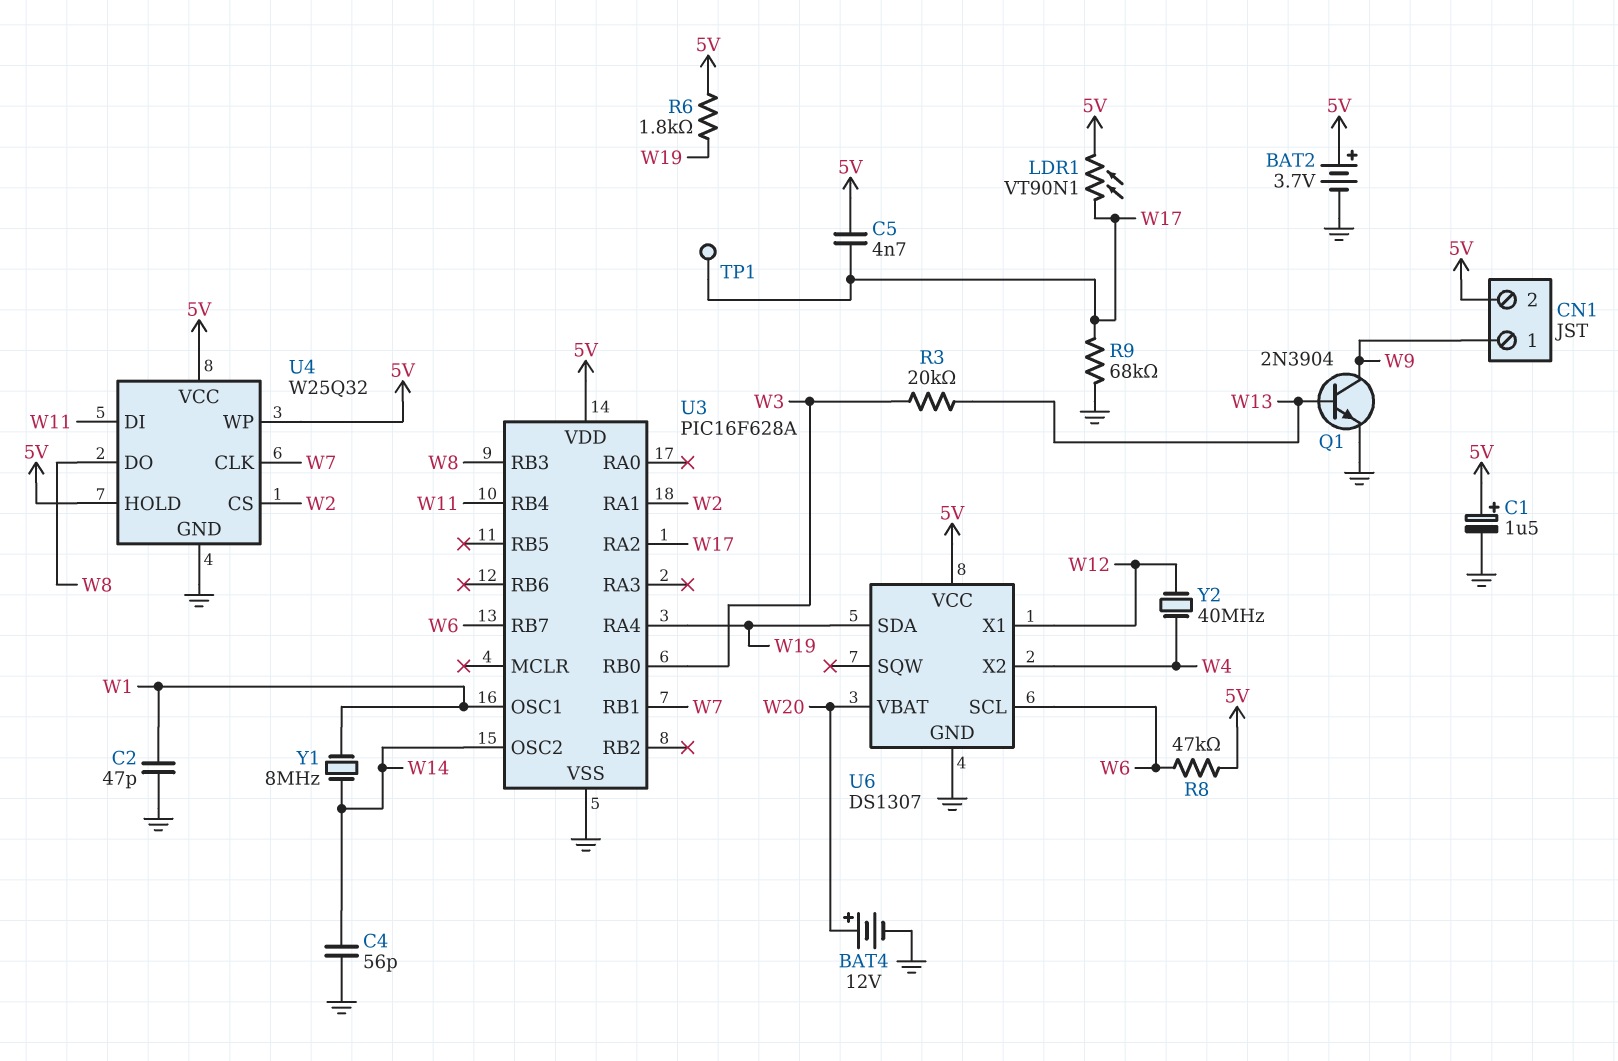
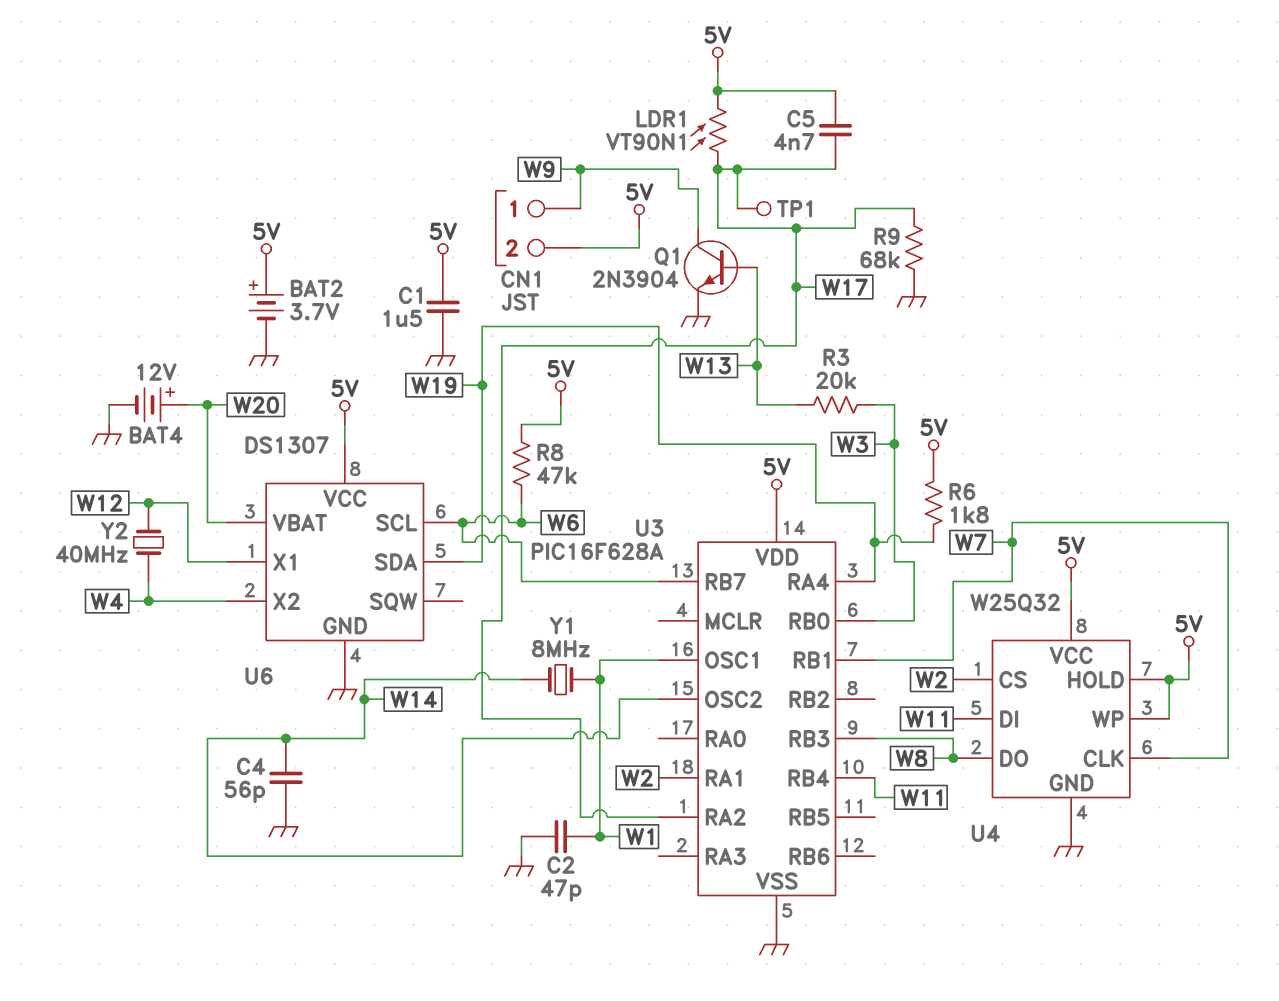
C1: 1.5uF (plus 5V, minus GND) -> 1.5uF (5V, GND)

